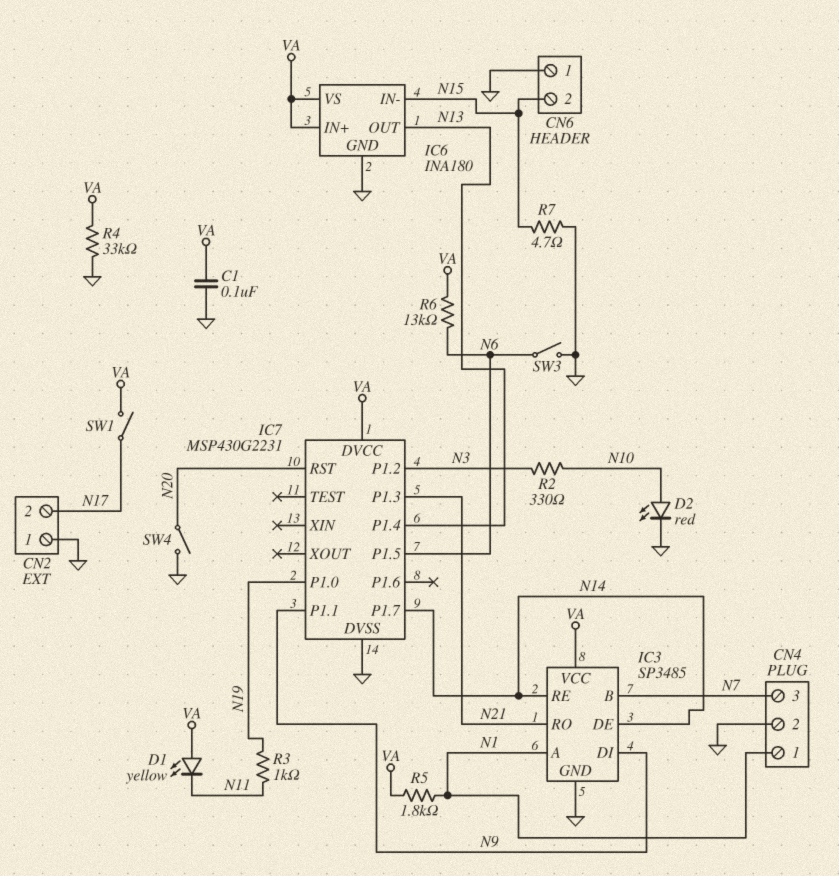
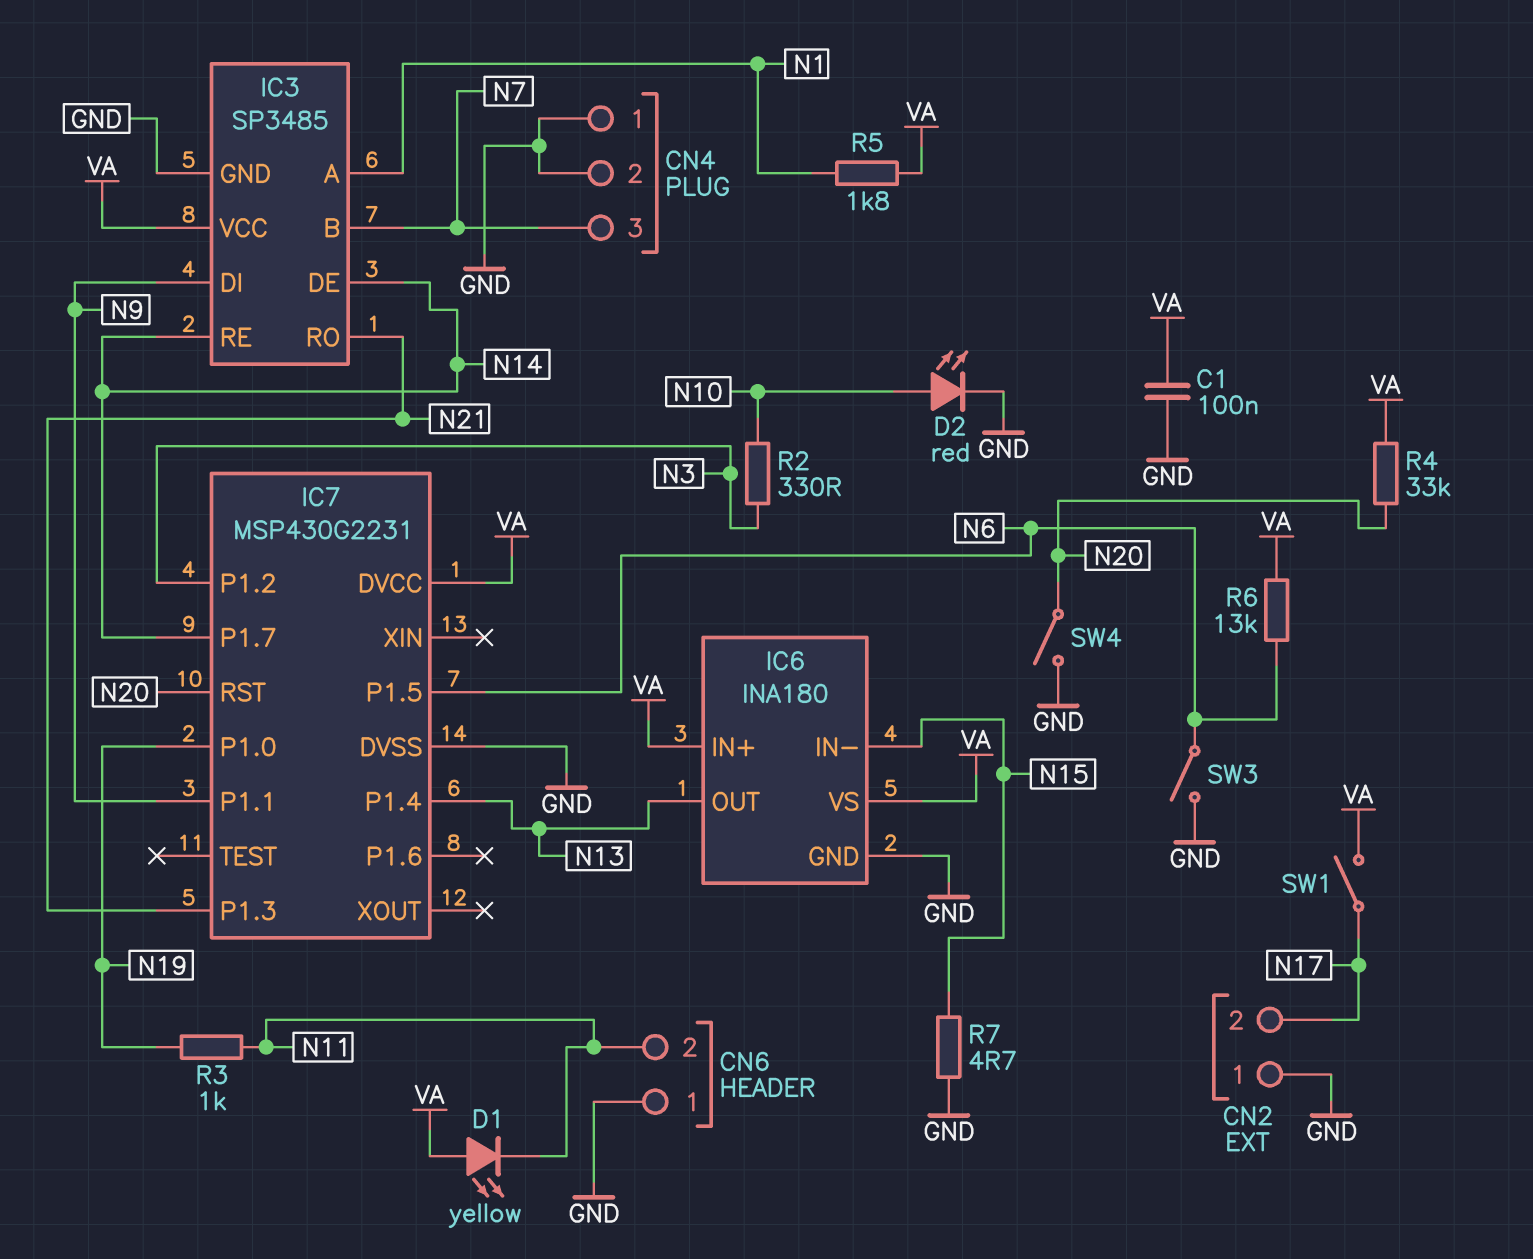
CN4 pin 1: N1 -> GND
CN6 pin 2: N15 -> N11
R4: 33k (GND, VA) -> 33k (N20, VA)

